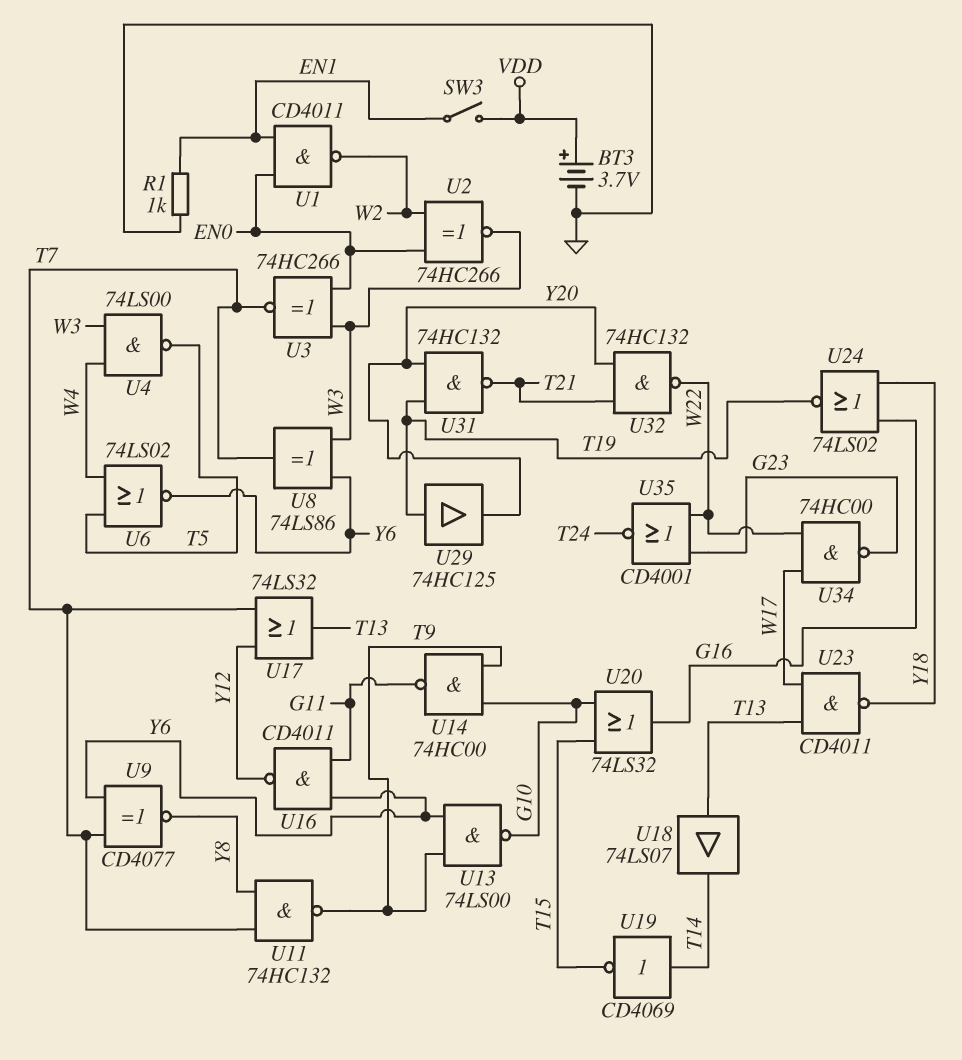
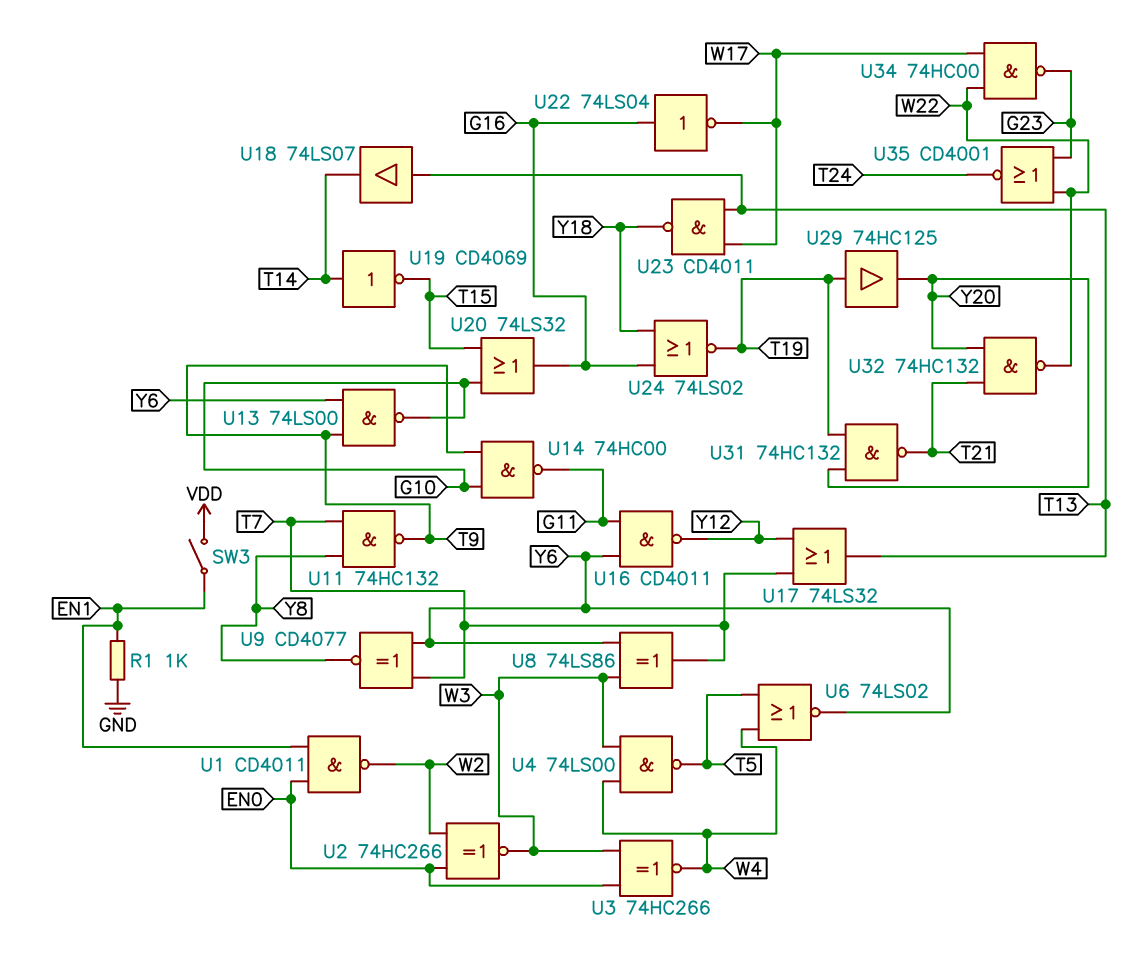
BT3: 3.7V (plus VDD, minus GND) -> none
U3: XNOR 74HC266 (in EN0, in W3, out T7) -> XNOR 74HC266 (in EN0, in W3, out W4)
U22: none -> NOT 74LS04 (in G16, out W17)

